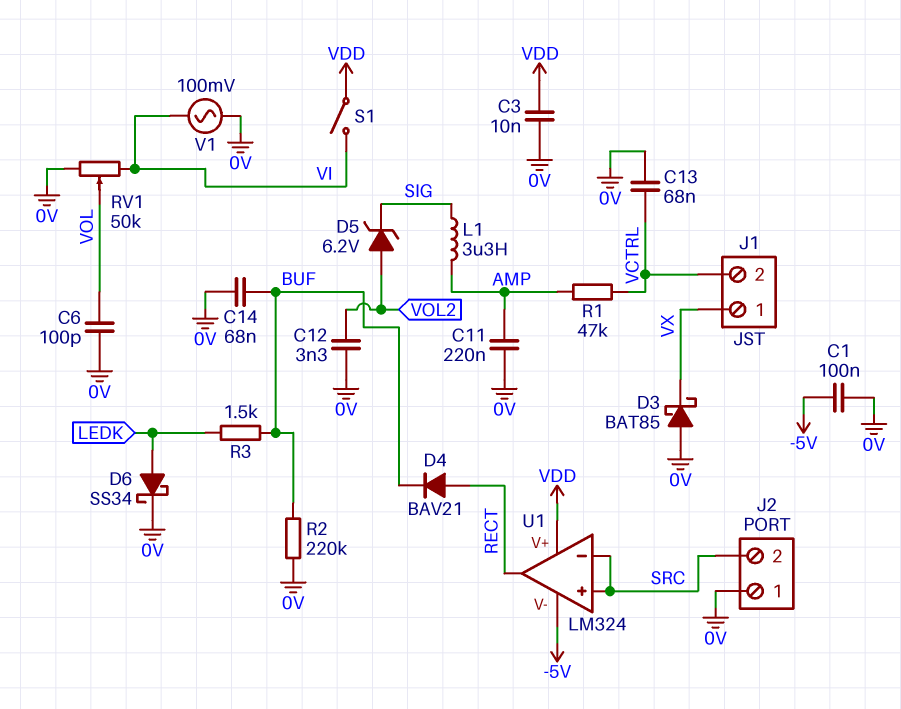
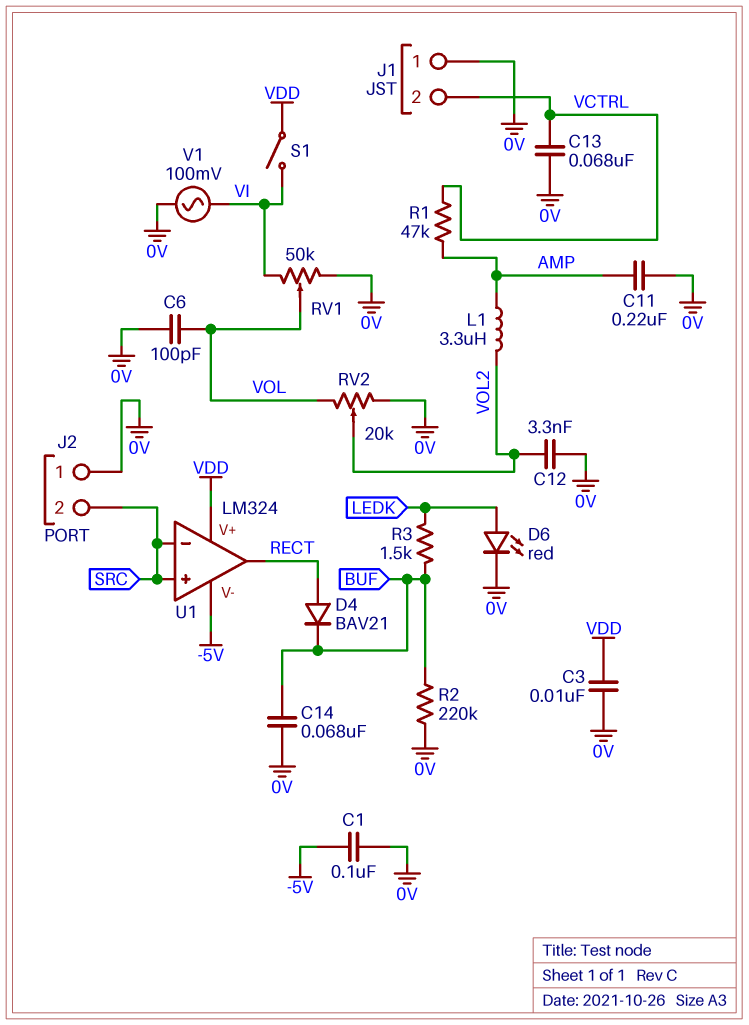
D3: schottky BAT85 (A 0V, K VX) -> none
D5: zener 6.2V (A VOL2, K SIG) -> none
D6: schottky SS34 (A LEDK, K 0V) -> LED red (A LEDK, K 0V)
J1 pin 1: VX -> 0V
L1: 3.3uH (AMP, SIG) -> 3.3uH (AMP, VOL2)
RV2: none -> 20k (0V, VOL, wiper VOL2)

